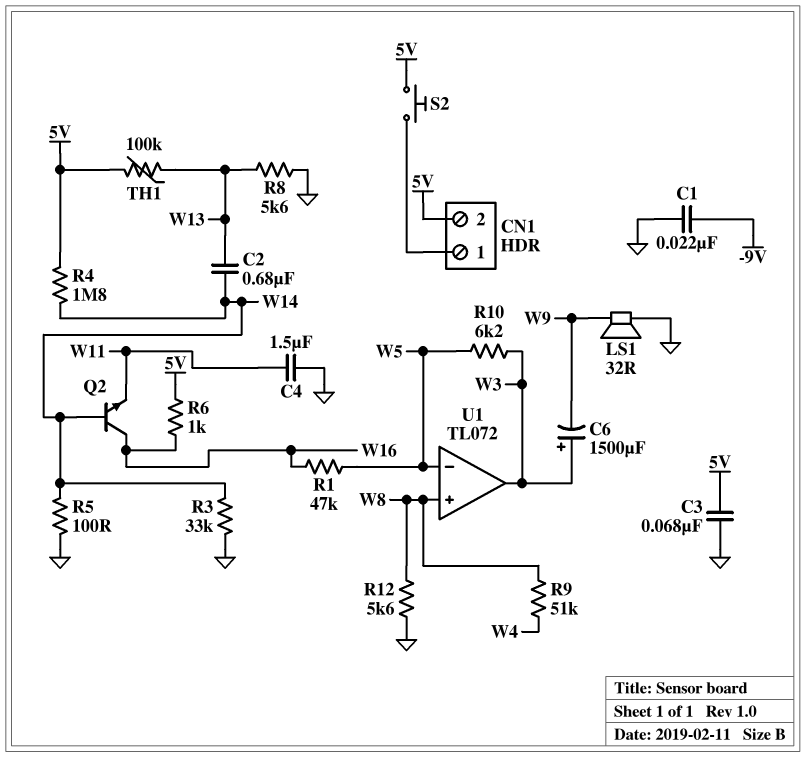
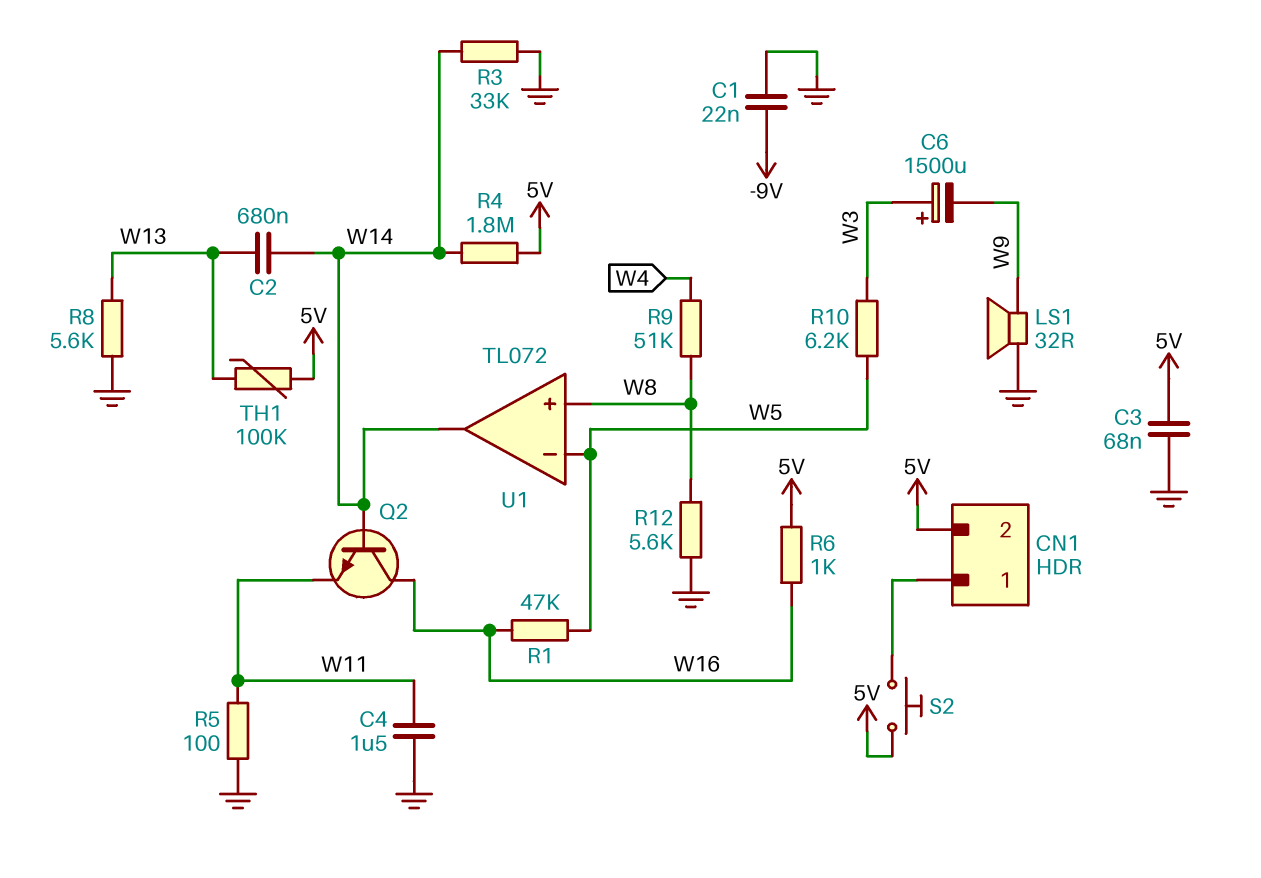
R5: 100 (GND, W14) -> 100 (GND, W11)
U1 pin out: W3 -> W14

